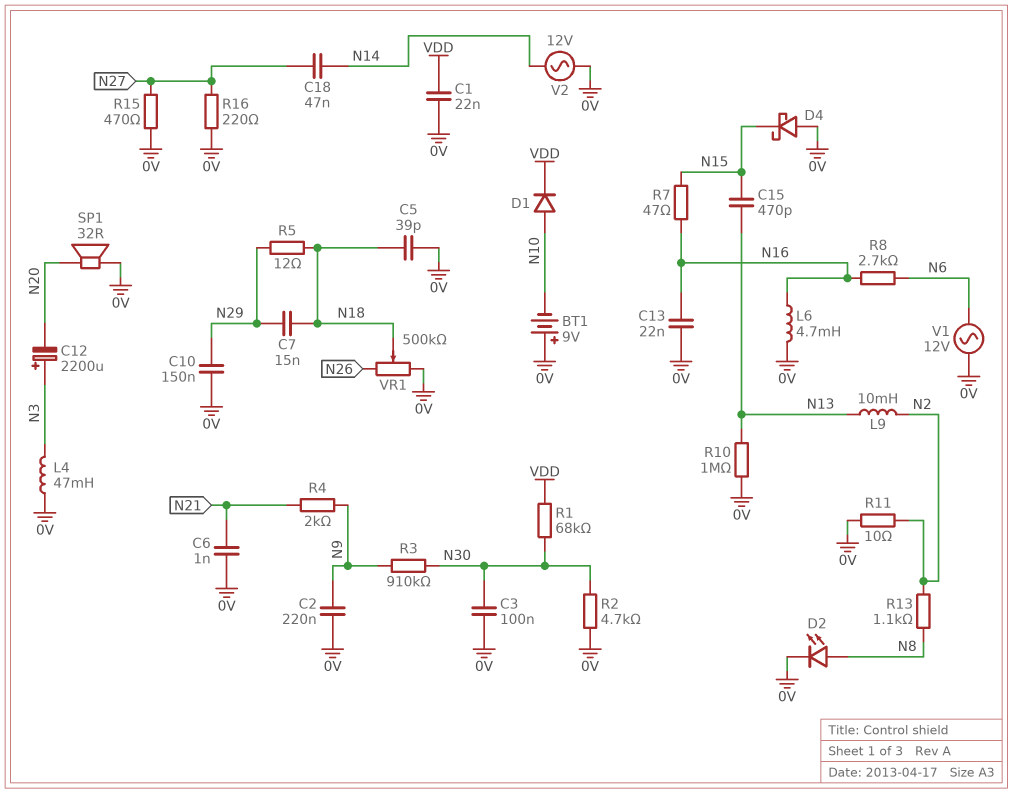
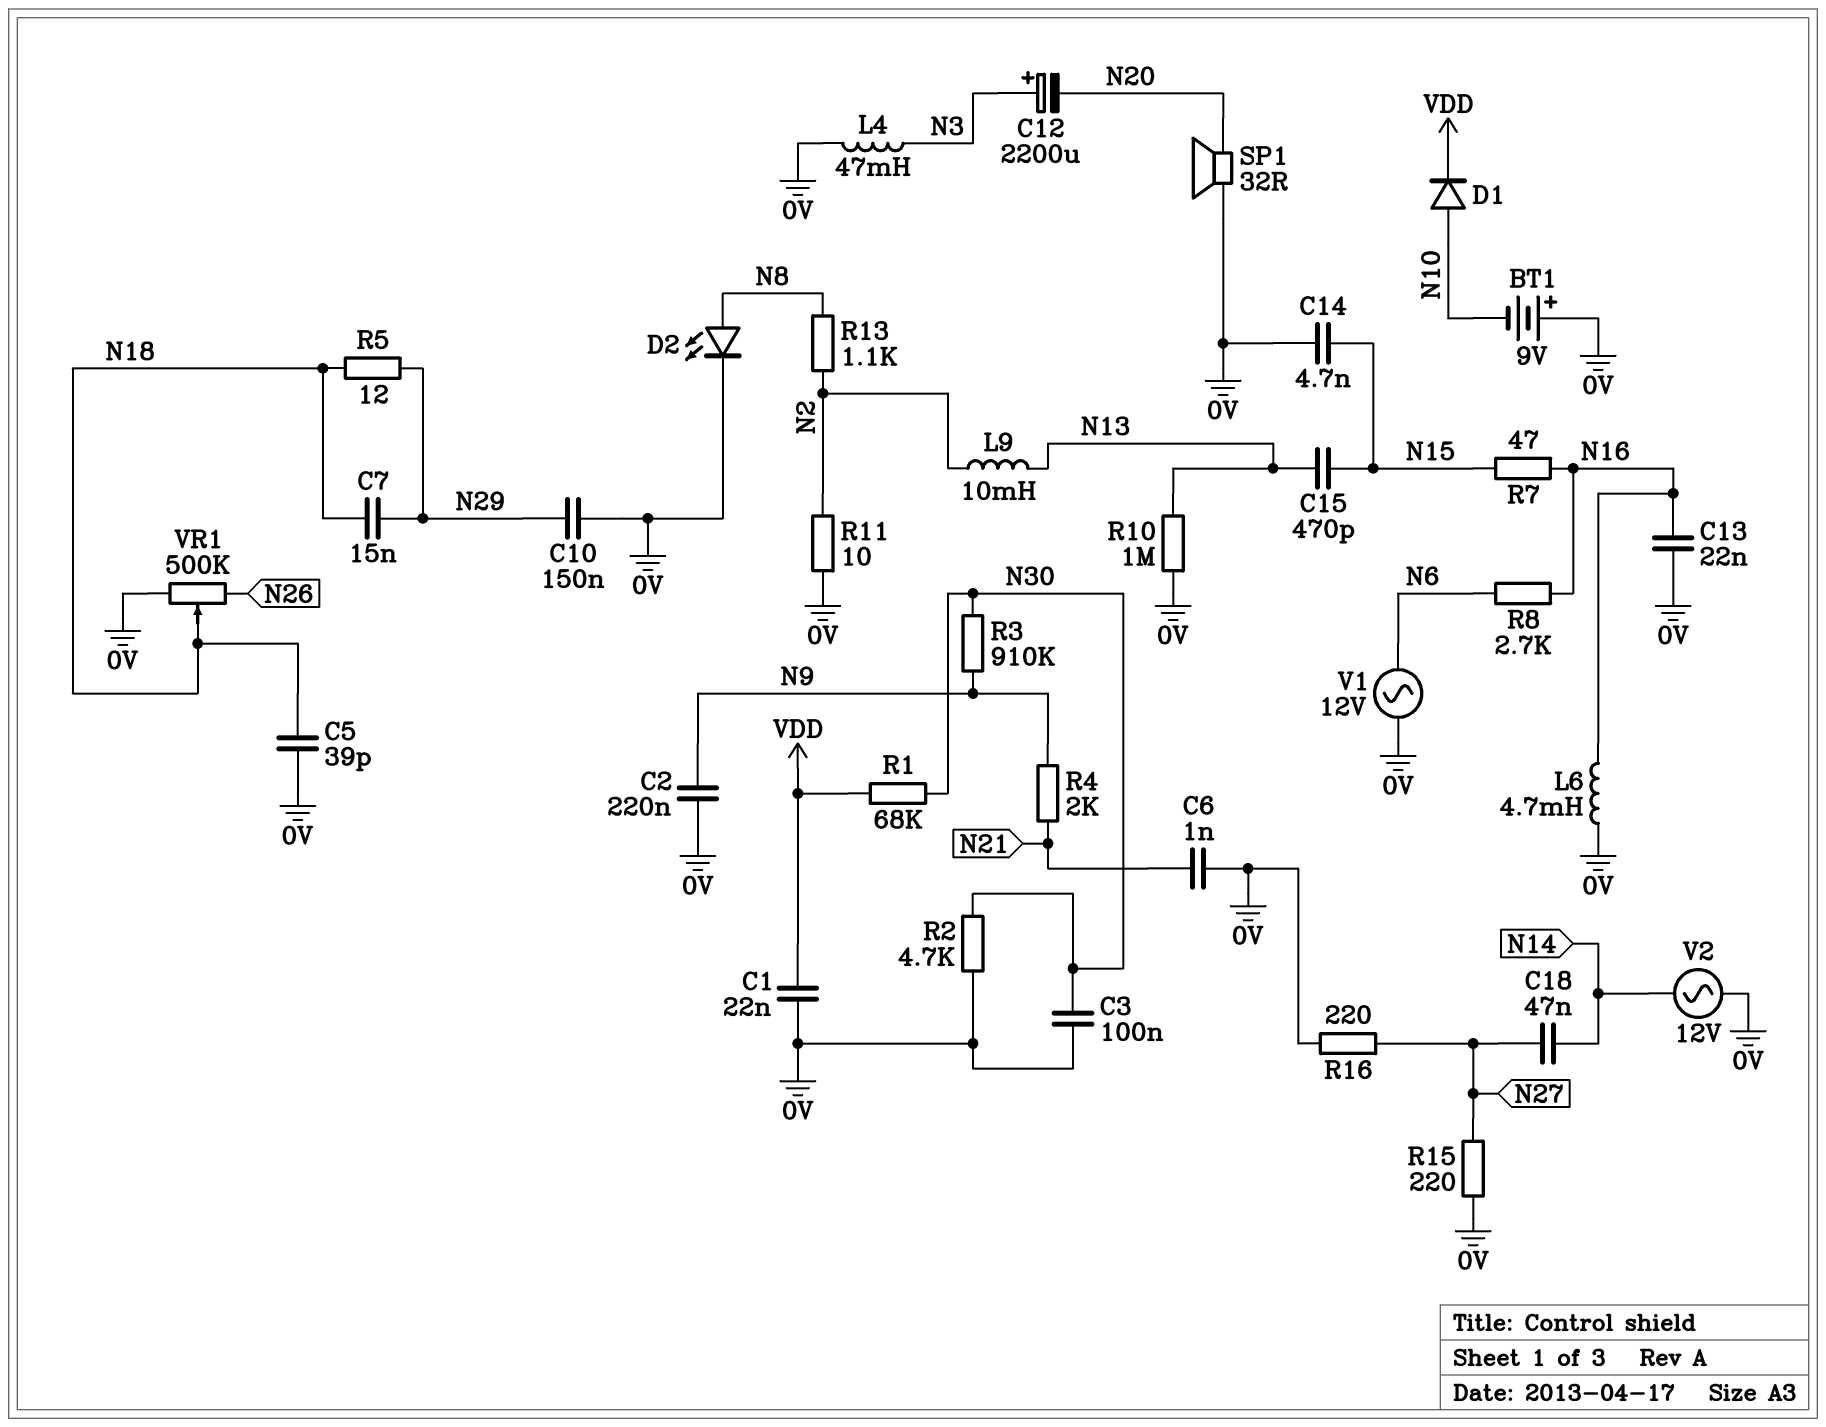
C14: none -> 4.7nF (0V, N15)
D4: schottky (A 0V, K N15) -> none
R15: 470 (0V, N27) -> 220 (0V, N27)

